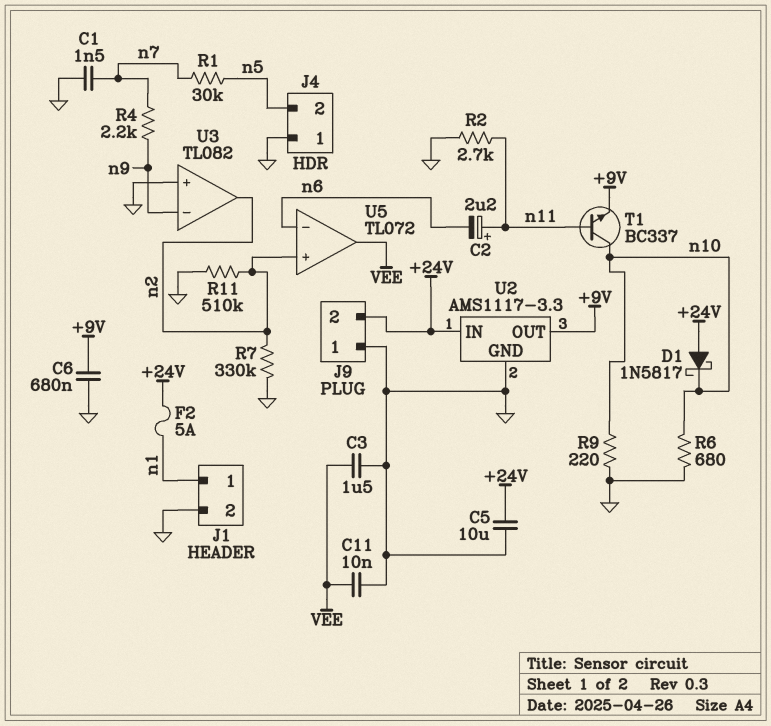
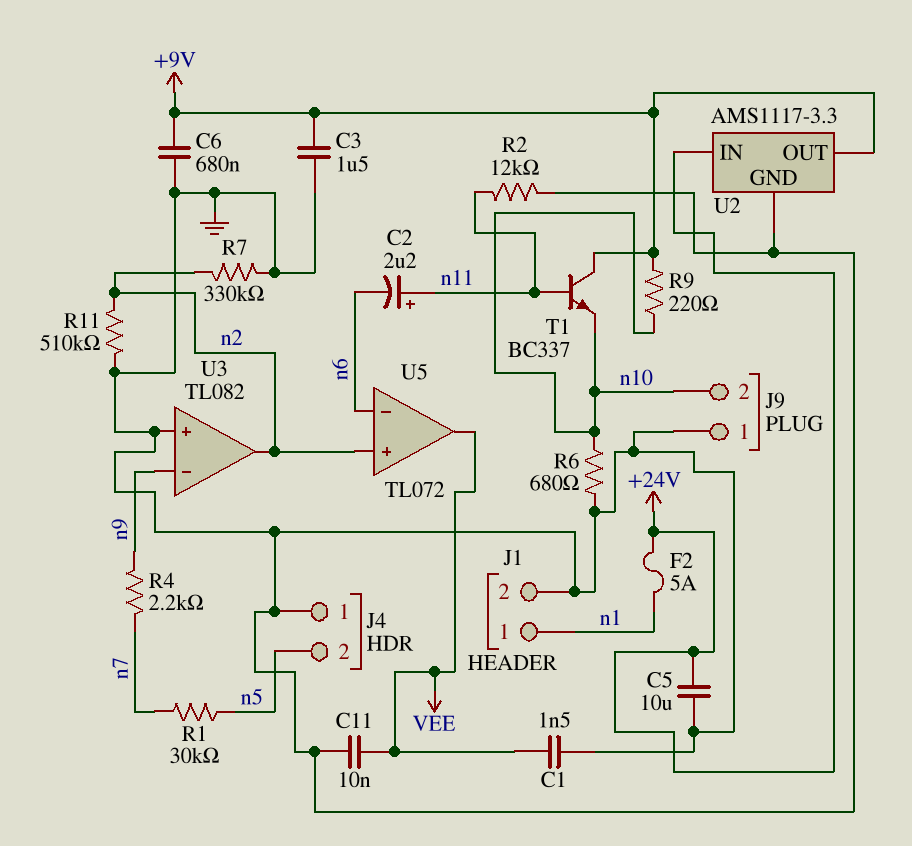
C1: 1.5nF (GND, n7) -> 1.5nF (GND, VEE)
C3: 1.5uF (GND, VEE) -> 1.5uF (+9V, GND)
D1: schottky 1N5817 (A +24V, K n10) -> none
J9 pin 2: +24V -> n10
R2: 2.7k (GND, n11) -> 12k (GND, n11)
R9: 220 (GND, n10) -> 220 (+9V, n10)
T1: NPN BC337 (B n11, C n10, E +9V) -> NPN BC337 (B n11, C +9V, E n10)

